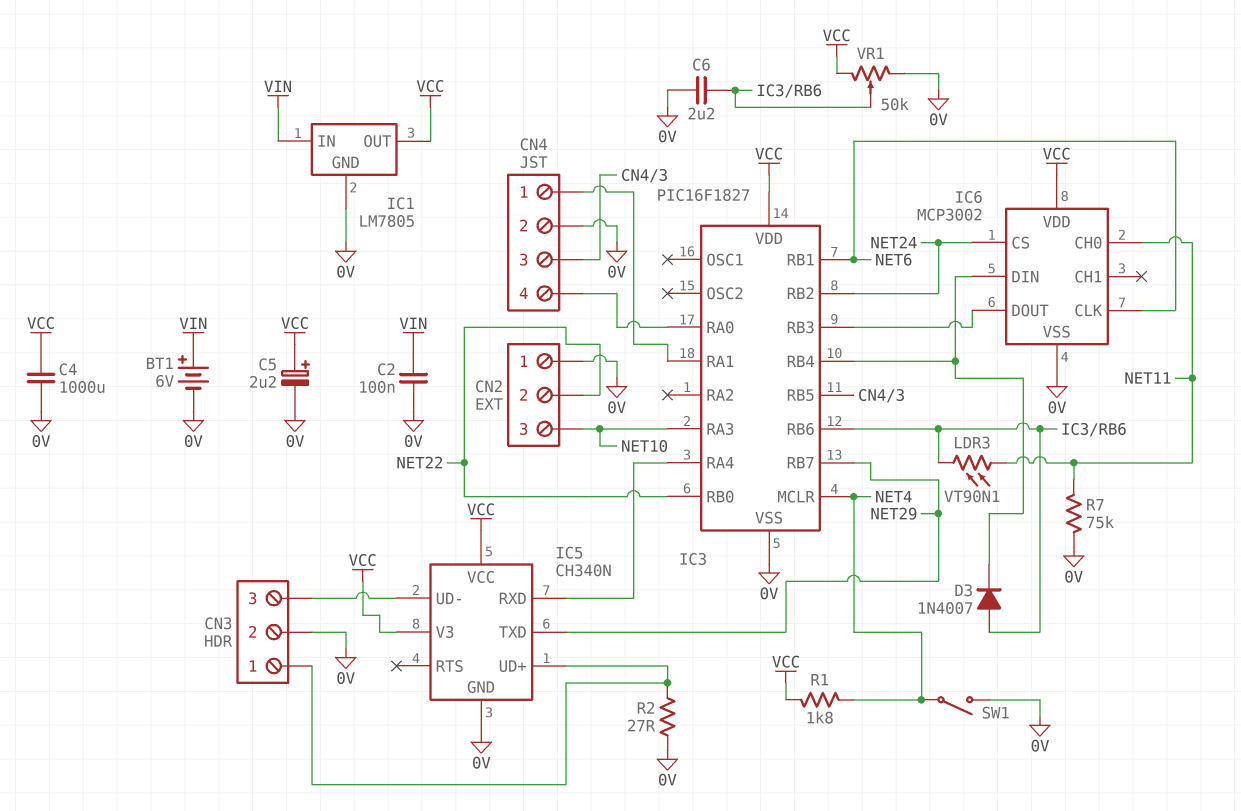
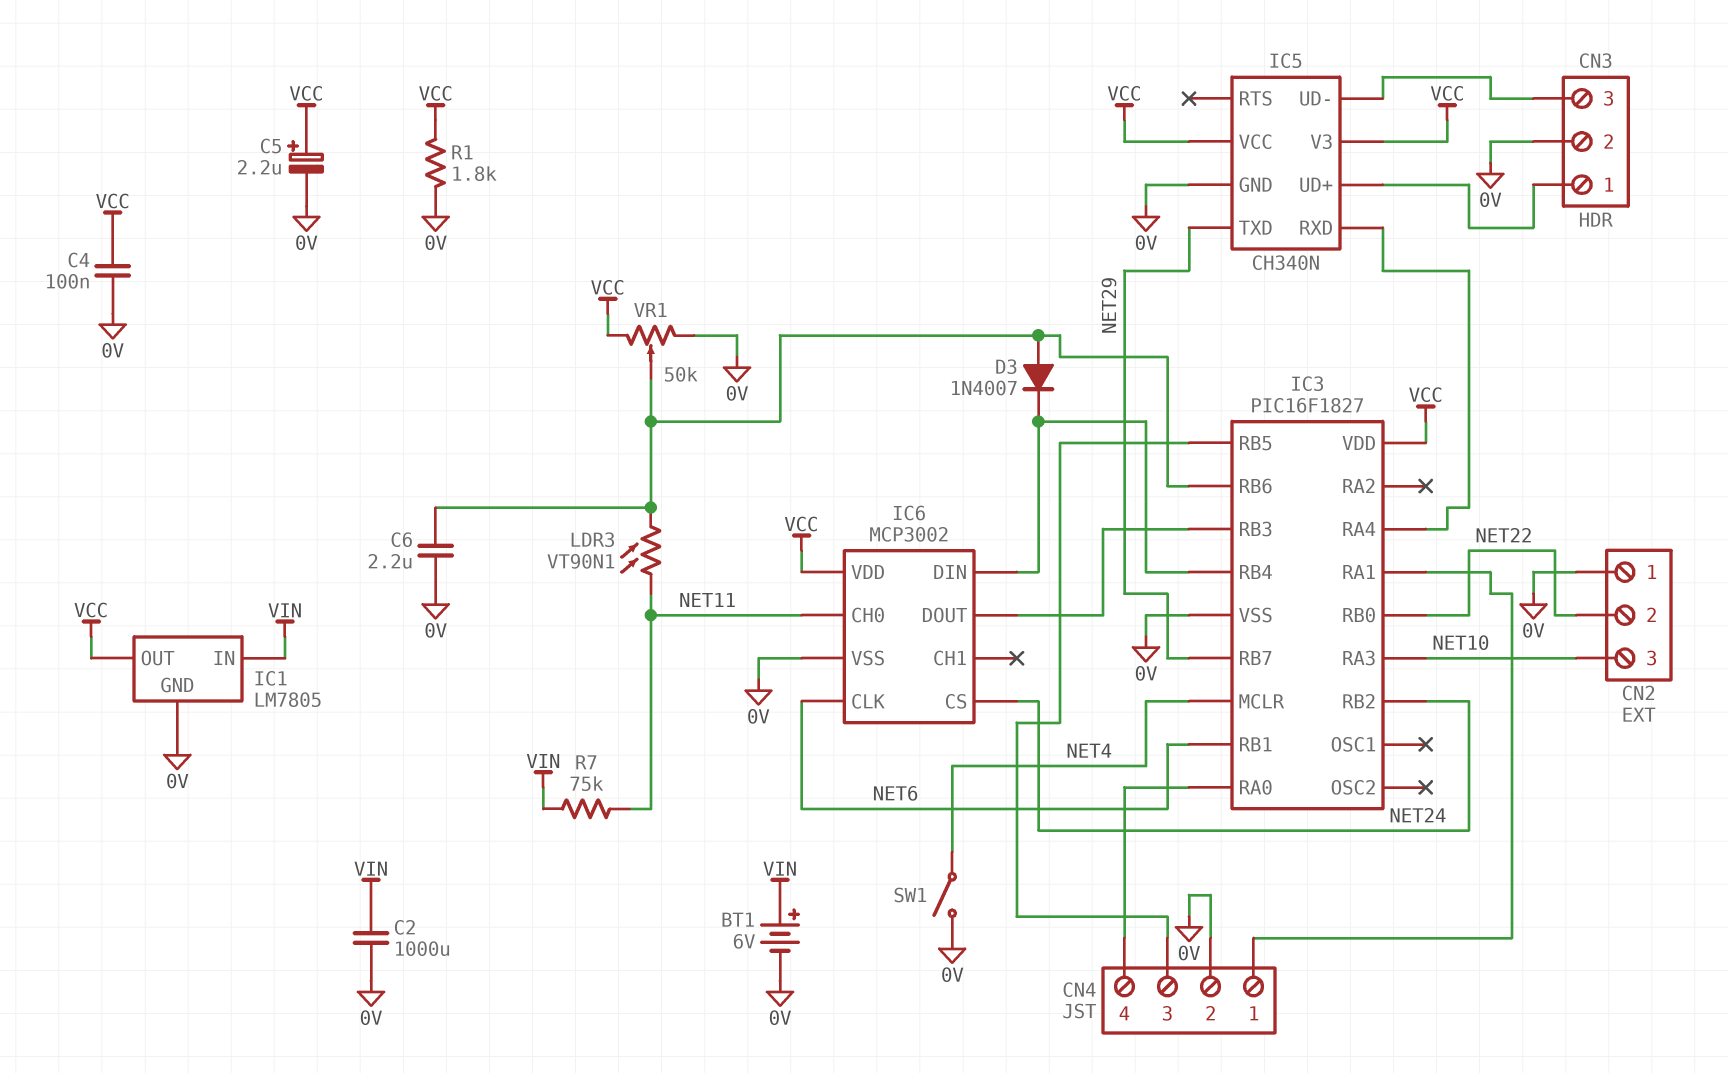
C2: 100nF (0V, VIN) -> 1000uF (0V, VIN)
C4: 1000uF (0V, VCC) -> 100nF (0V, VCC)
R1: 1.8k (NET4, VCC) -> 1.8k (0V, VCC)
R2: 27 (0V, CN3/1) -> none
R7: 75k (0V, NET11) -> 75k (NET11, VIN)

